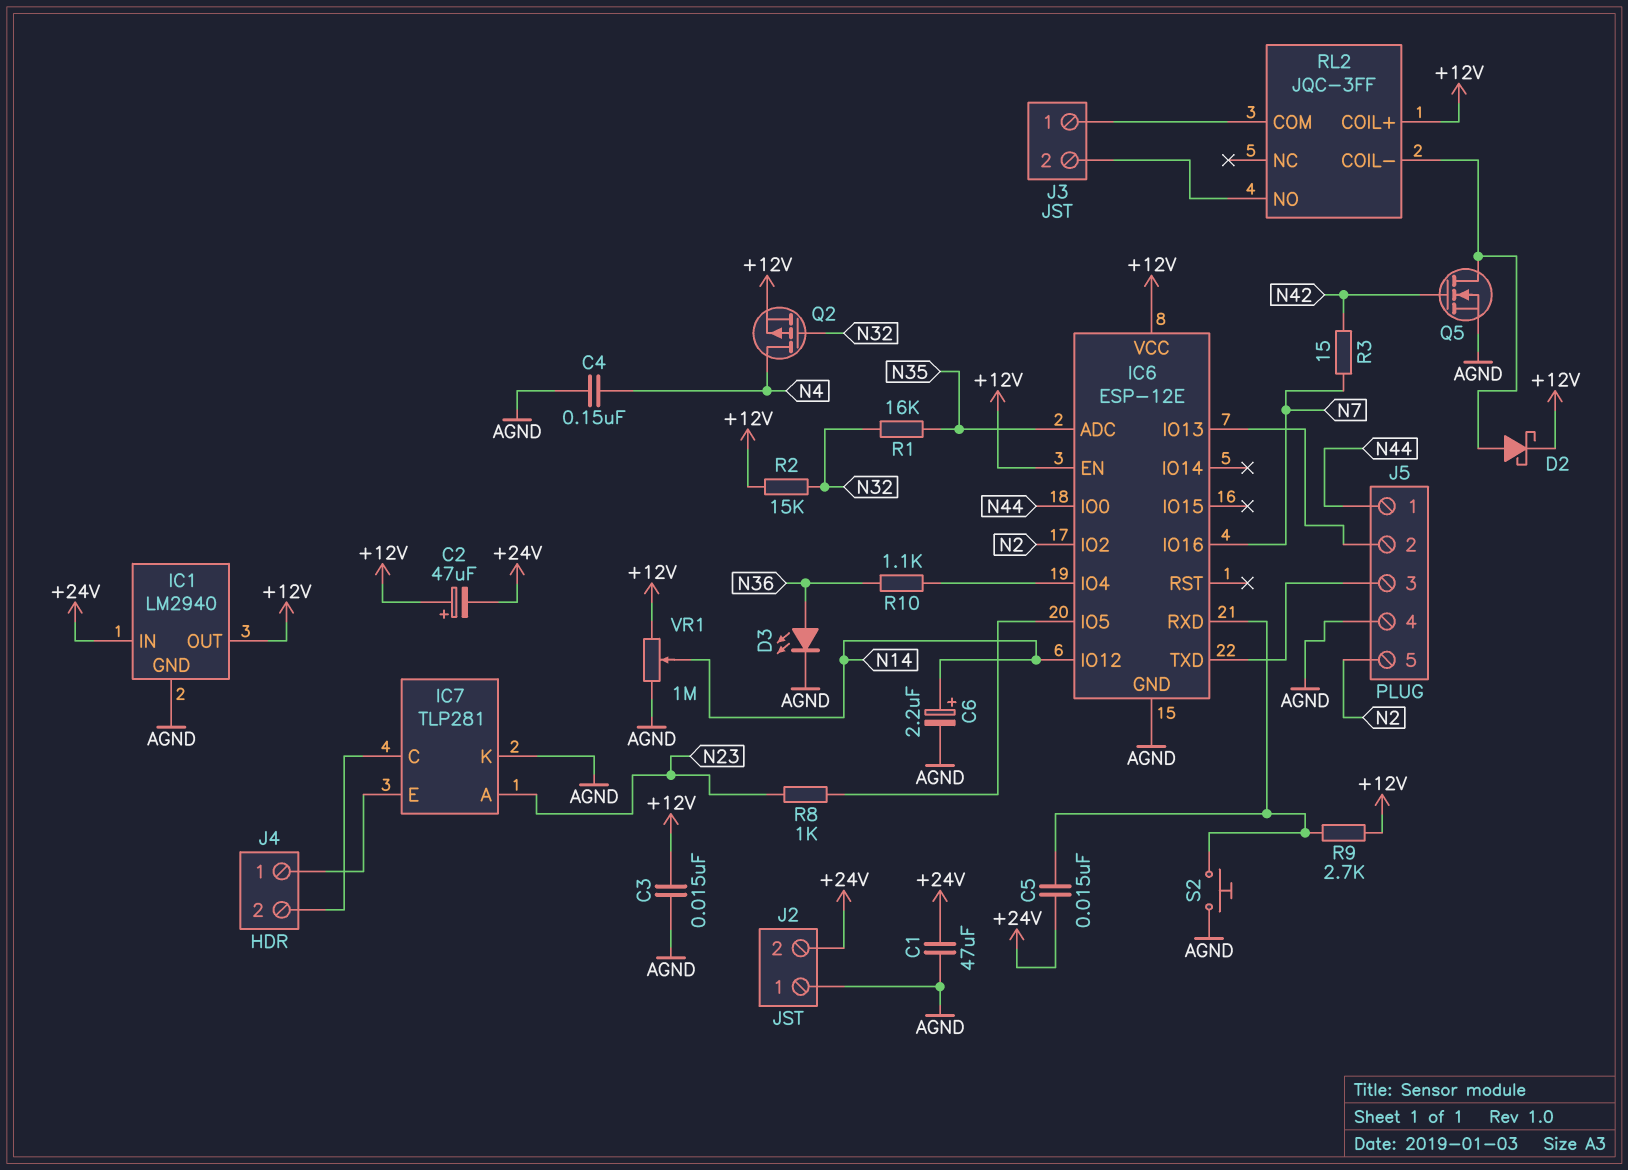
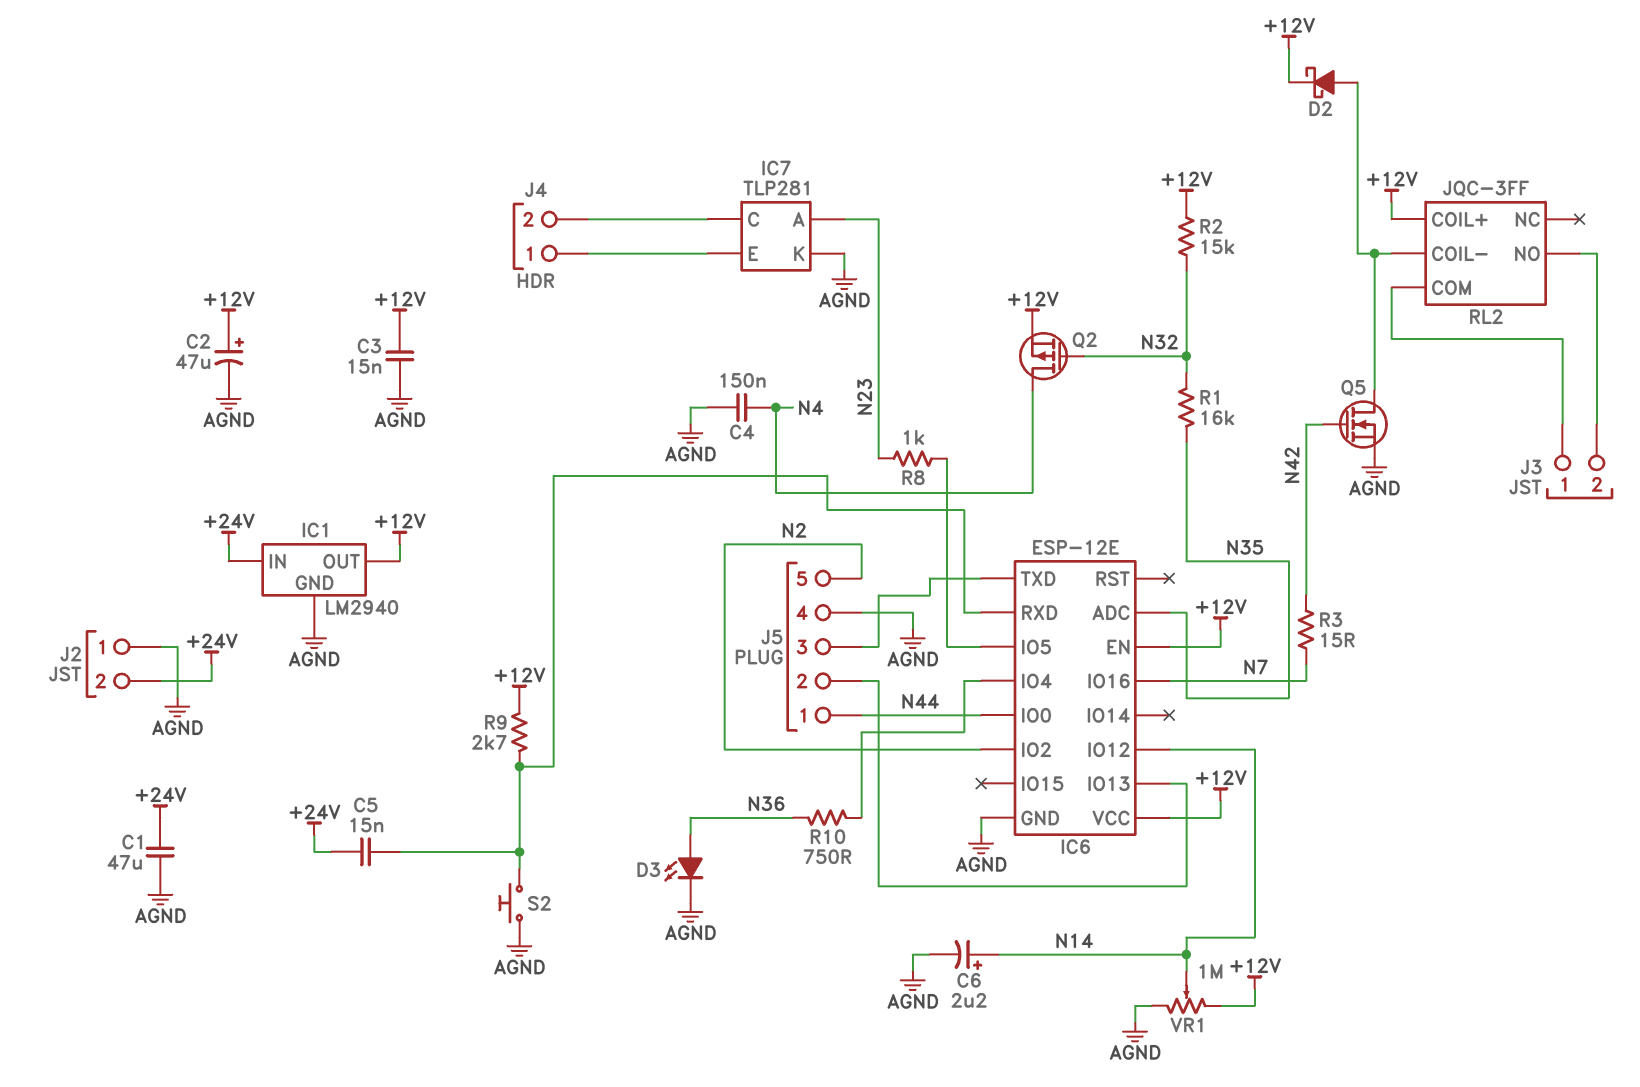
C2: 47uF (plus +12V, minus +24V) -> 47uF (plus +12V, minus AGND)
R10: 1.1k (IC6/IO4, N36) -> 750 (IC6/IO4, N36)

